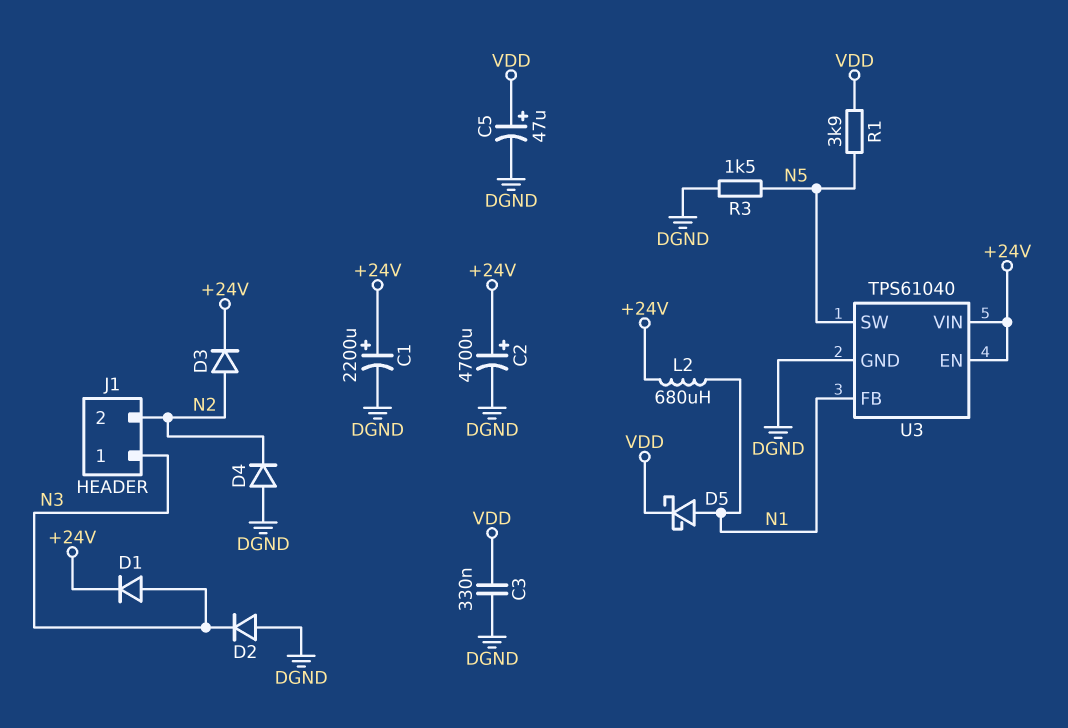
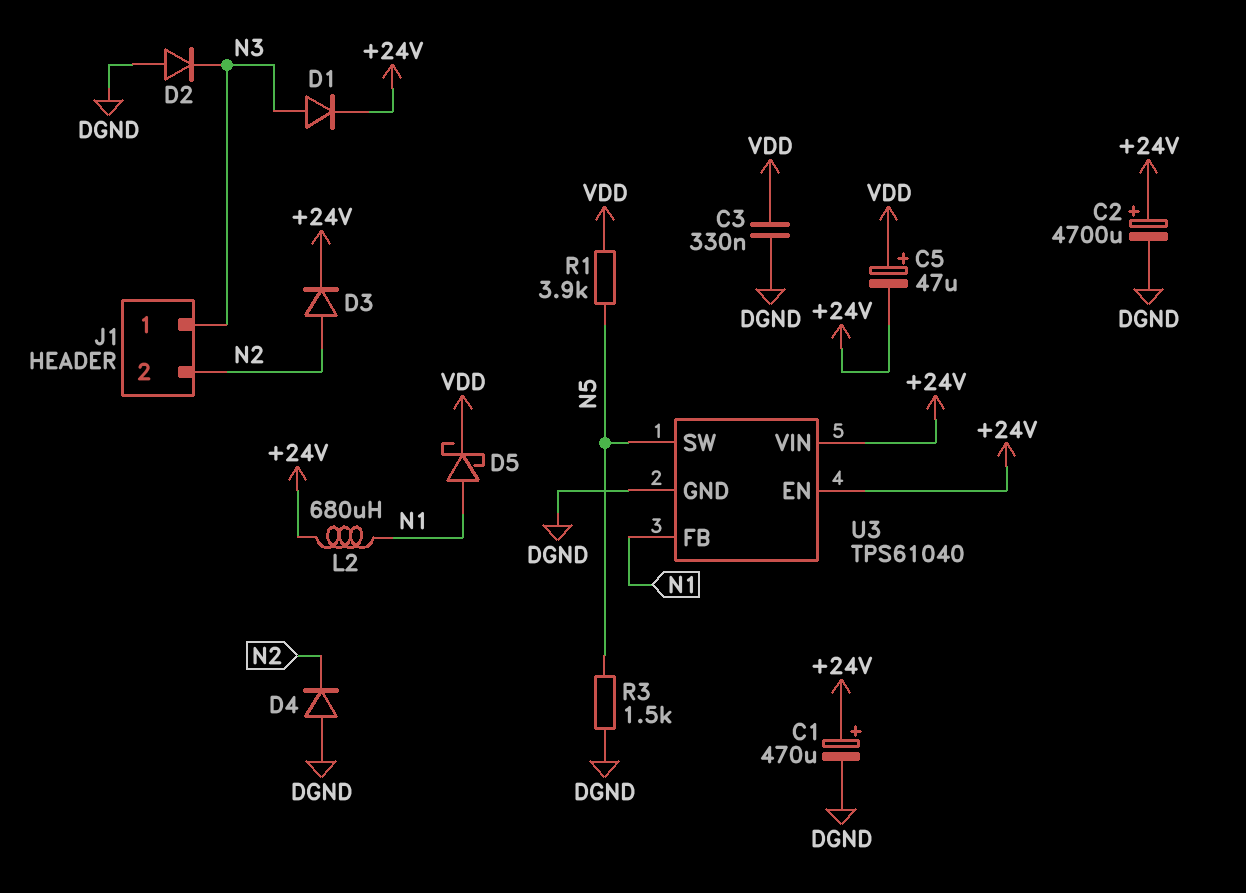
C1: 2200uF (plus +24V, minus DGND) -> 470uF (plus +24V, minus DGND)
C5: 47uF (plus VDD, minus DGND) -> 47uF (plus VDD, minus +24V)

